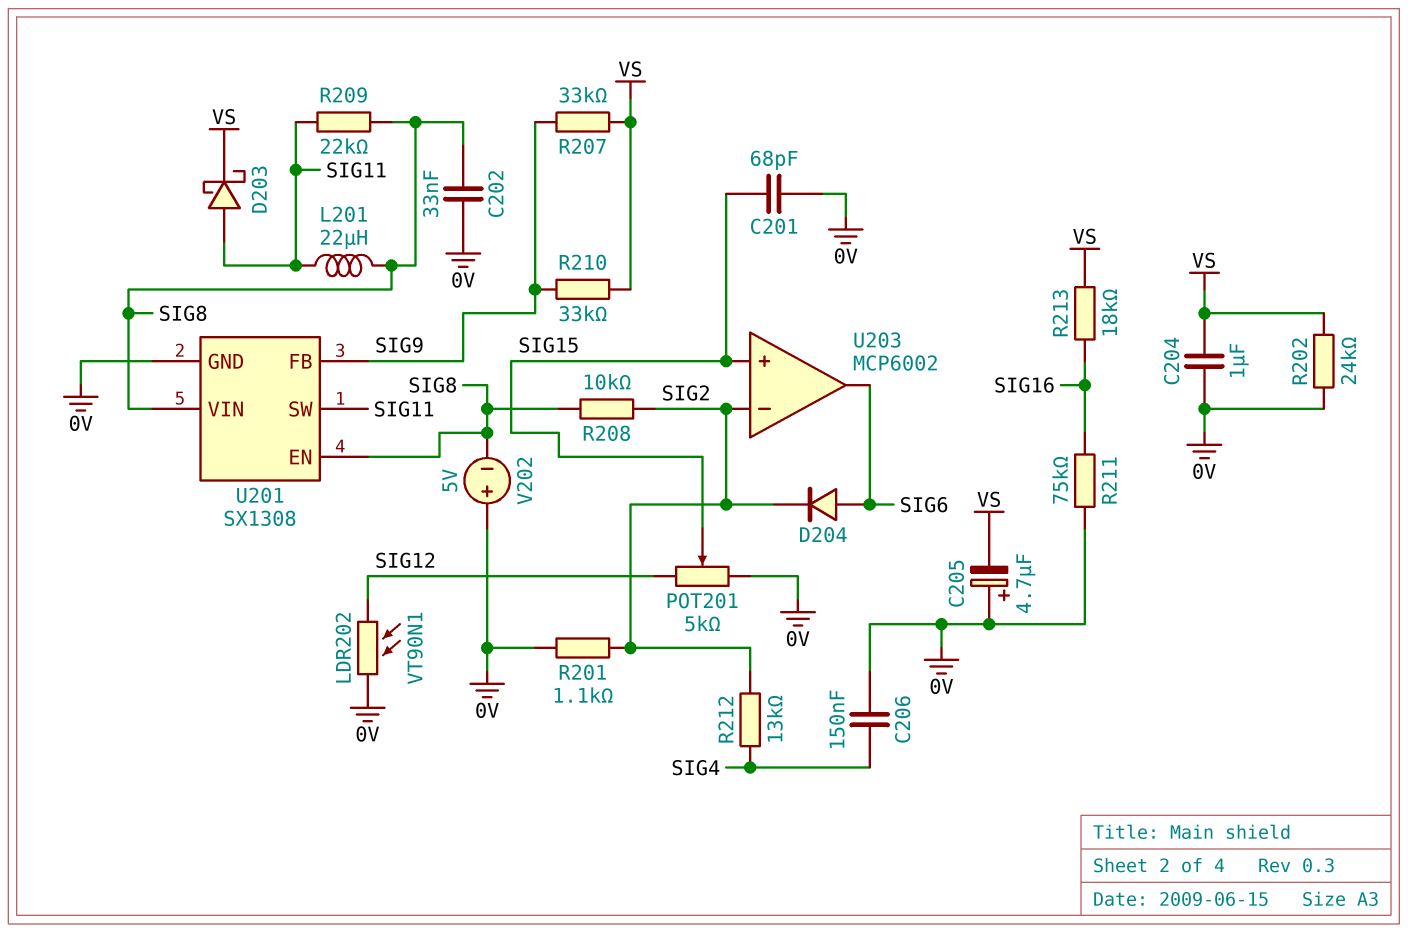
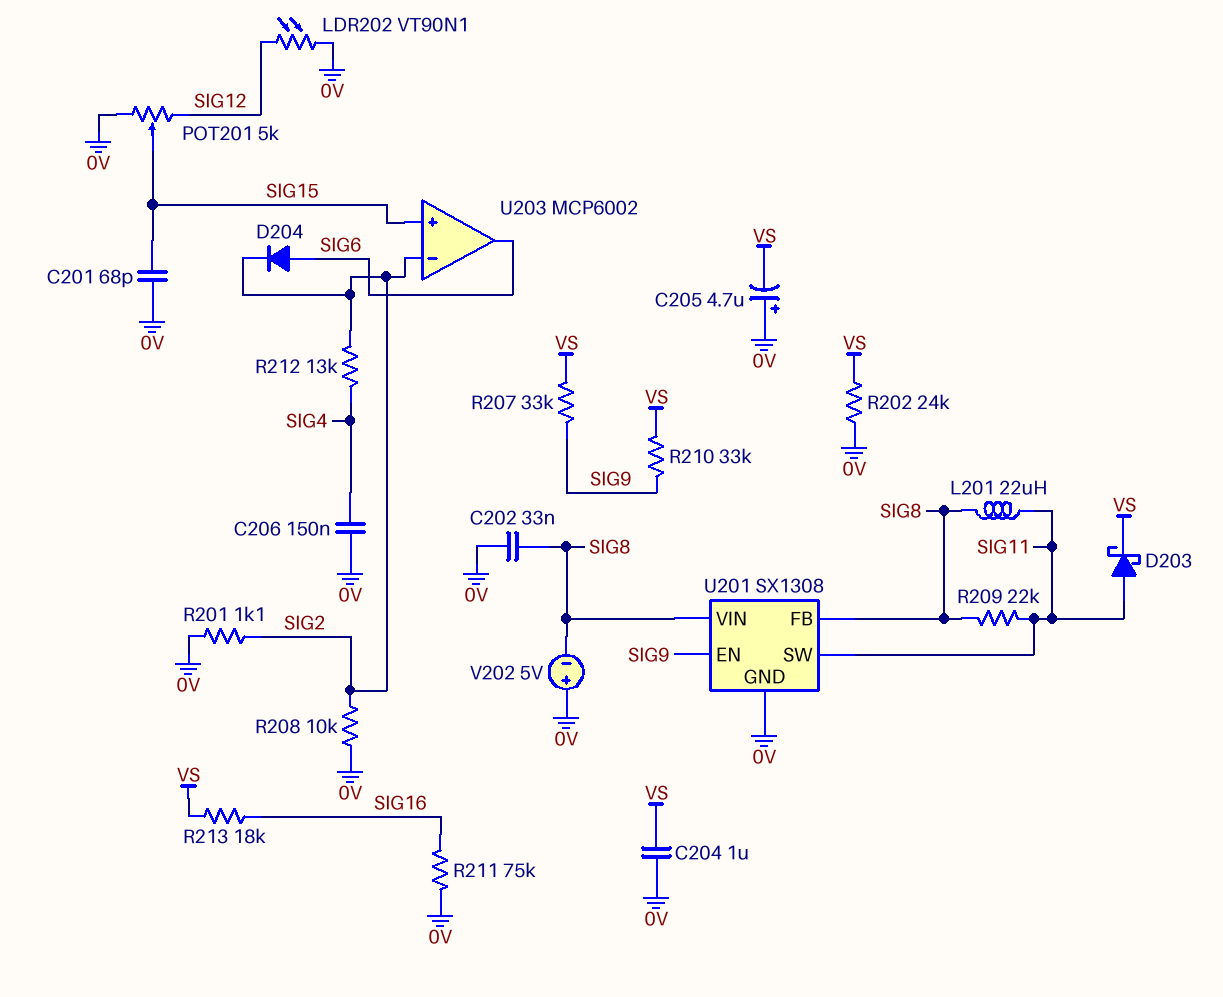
R208: 10k (SIG2, SIG8) -> 10k (0V, SIG2)
U201 pin EN: SIG8 -> SIG9
U201 pin FB: SIG9 -> SIG8

